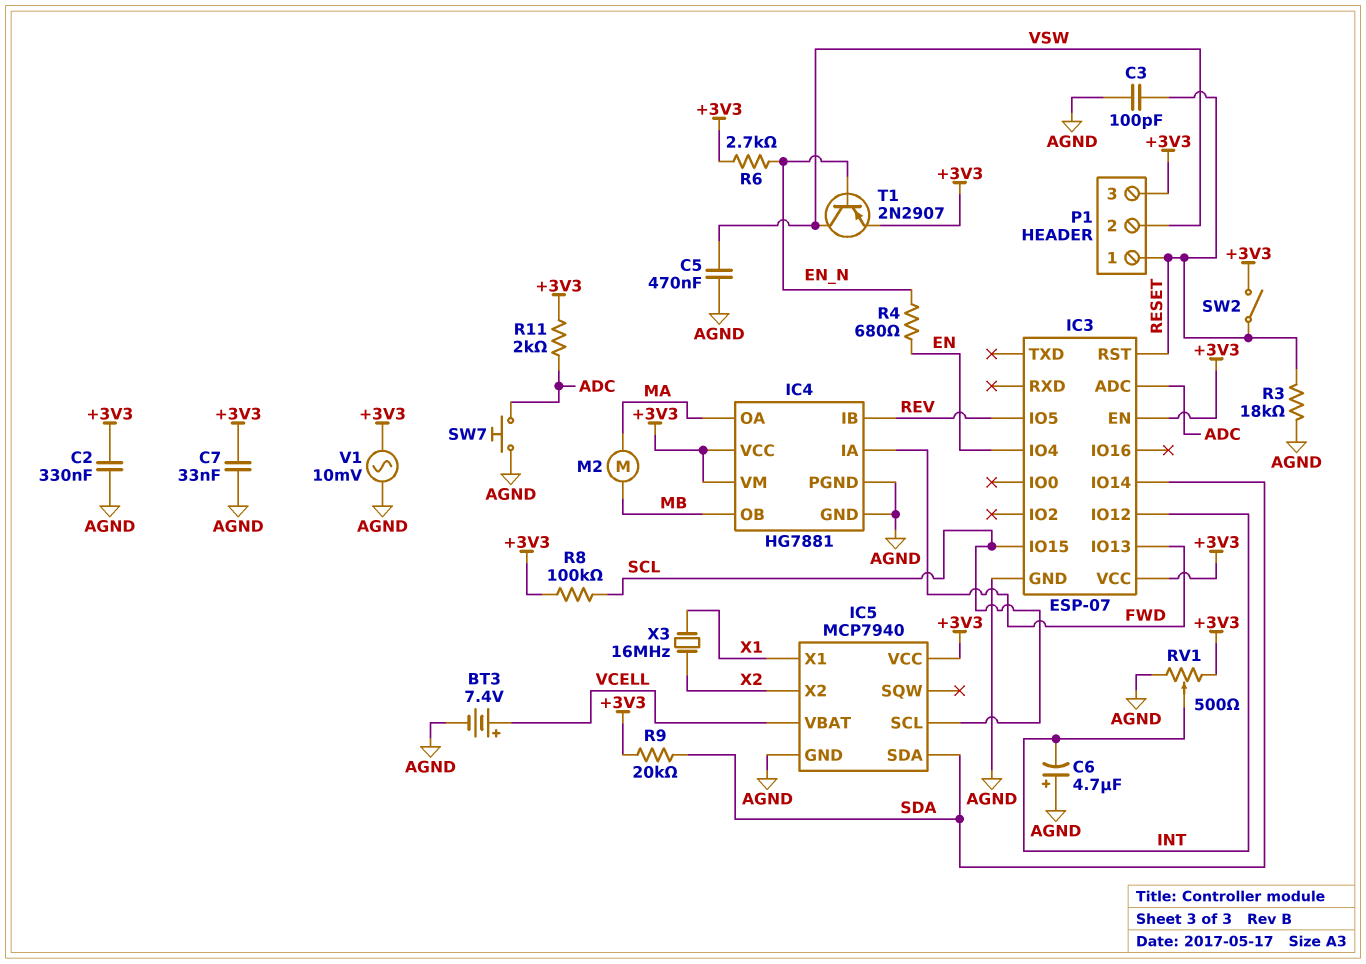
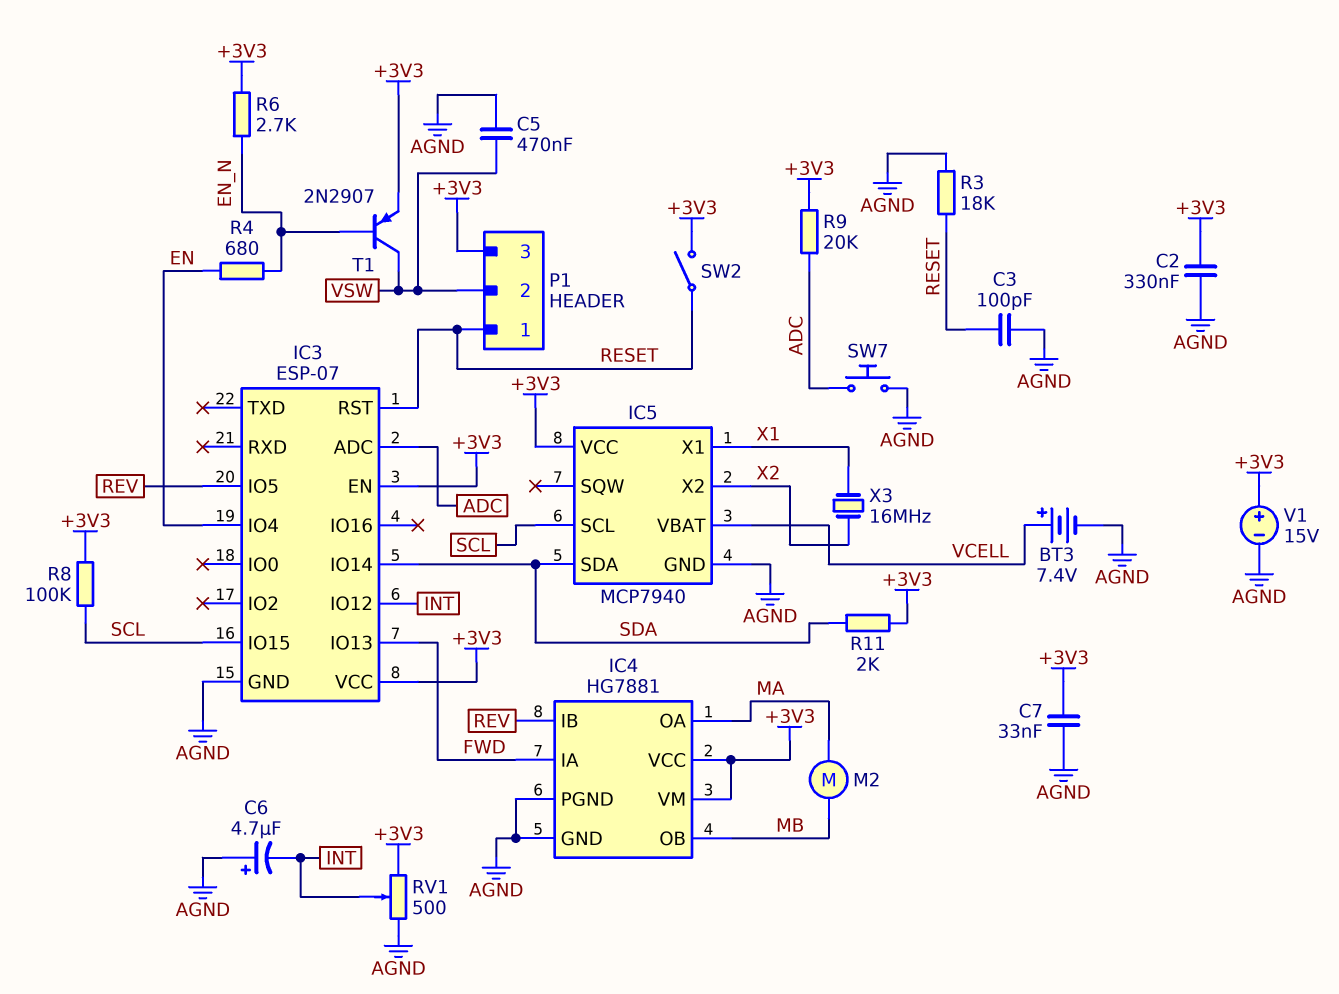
R9: 20k (+3V3, SDA) -> 20k (+3V3, ADC)
R11: 2k (+3V3, ADC) -> 2k (+3V3, SDA)
V1: AC 10mV (+3V3, AGND) -> 15V (plus +3V3, minus AGND)

